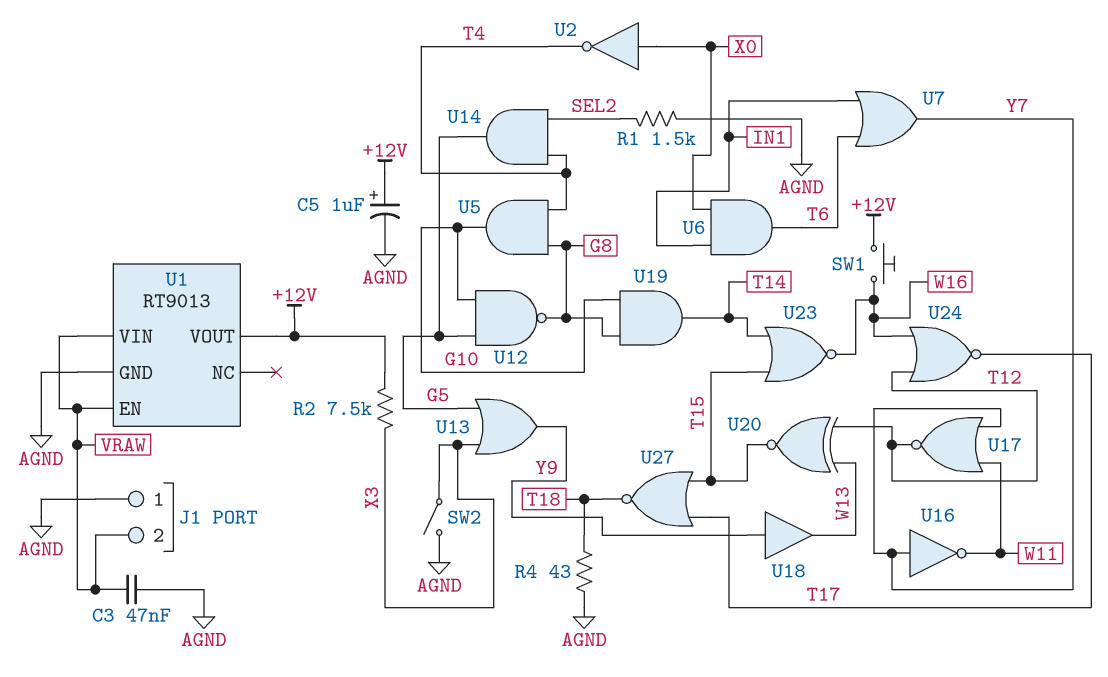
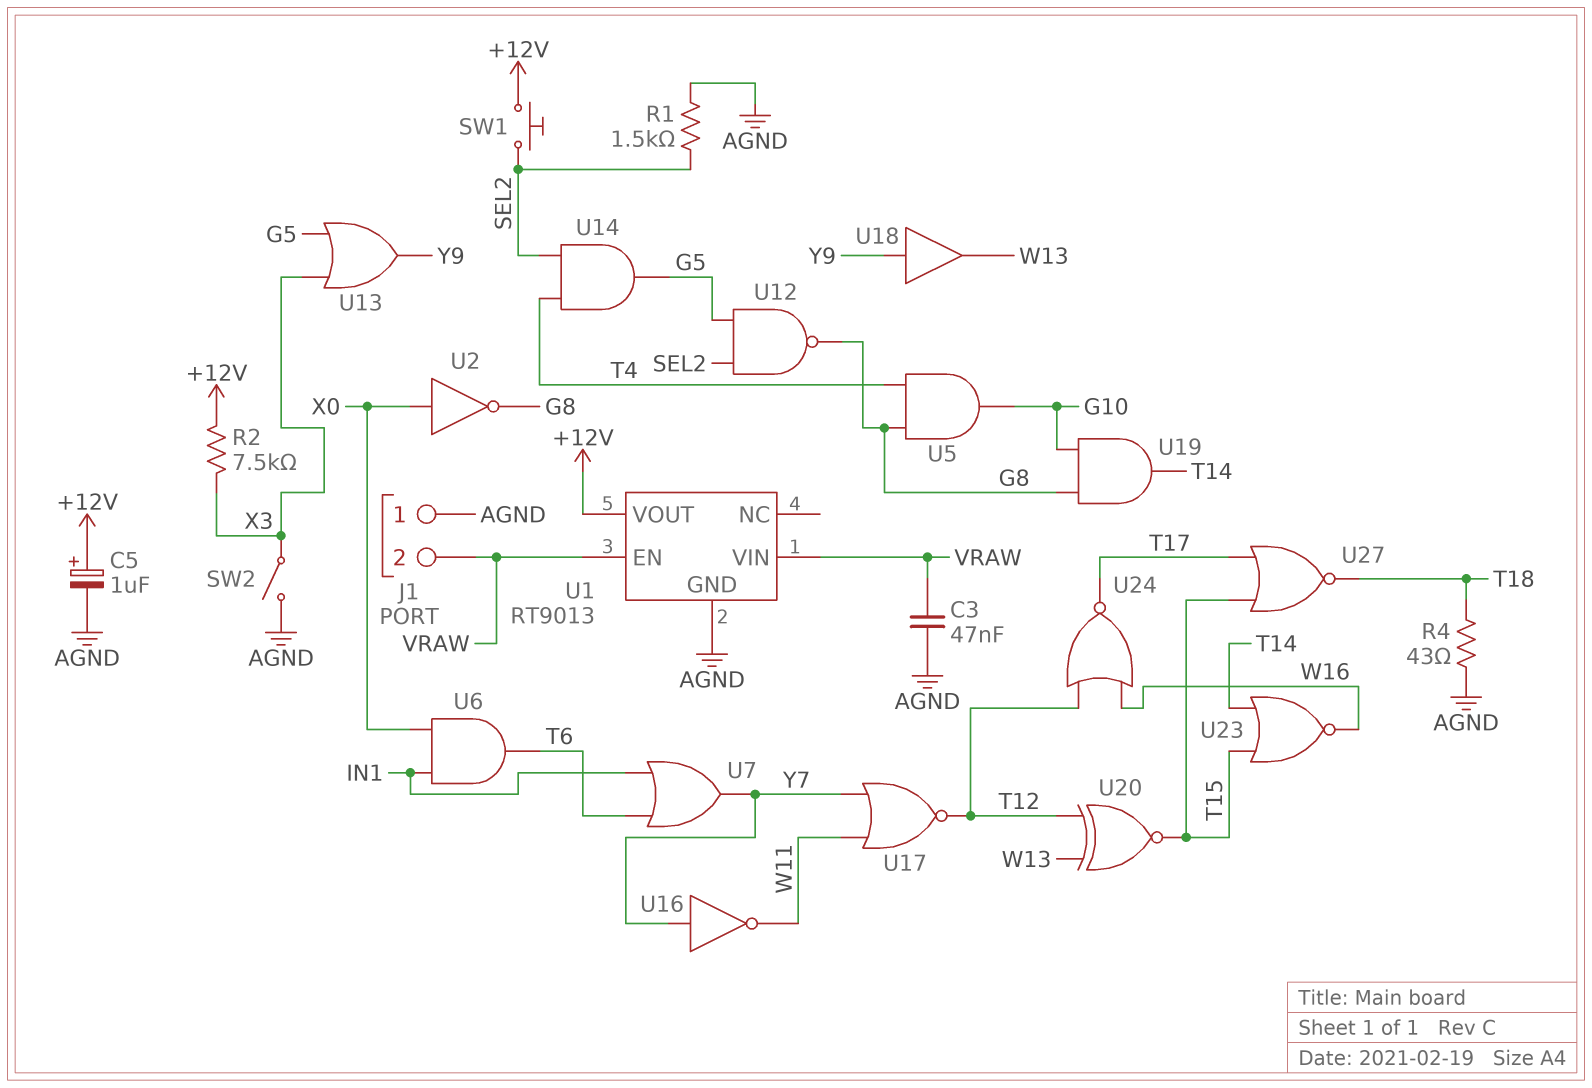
SW1: button (+12V, W16) -> button (+12V, SEL2)
U2: NOT (in X0, out T4) -> NOT (in X0, out G8)
U12: NAND (in G5, in G10, out G8) -> NAND (in G5, in SEL2, out G8)

